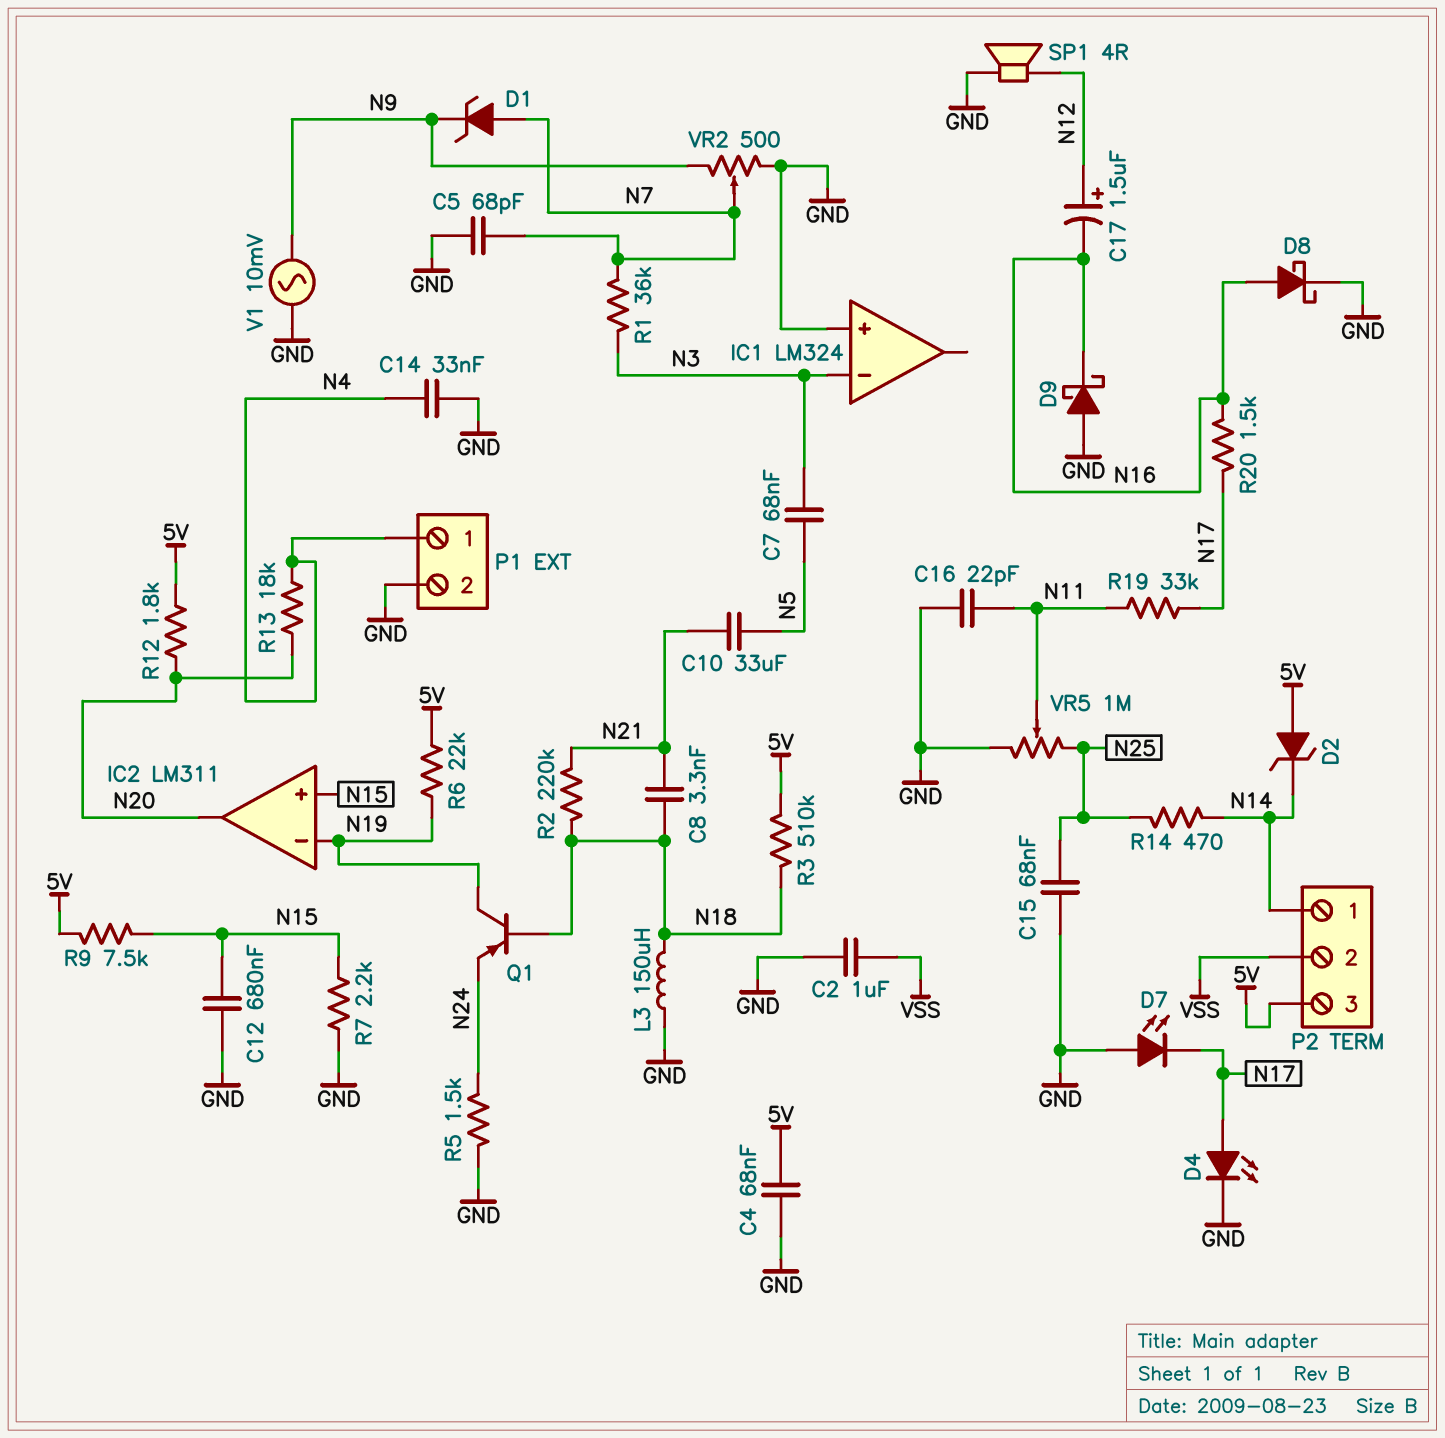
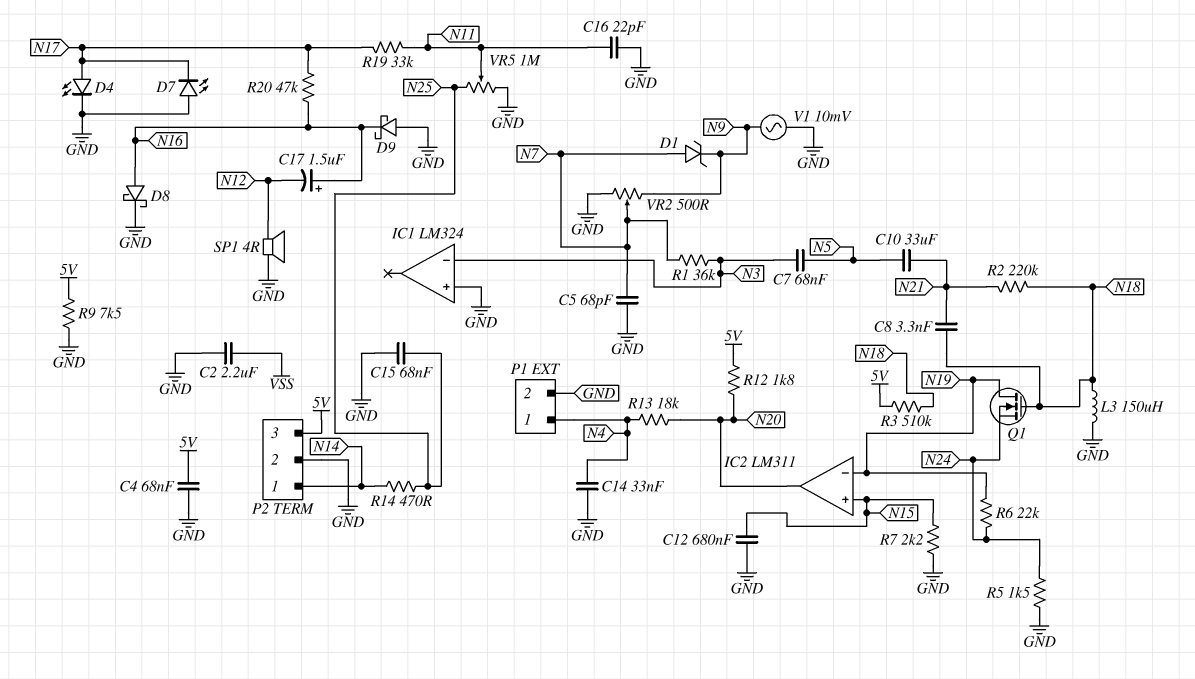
C2: 1uF (GND, VSS) -> 2.2uF (GND, VSS)
C17: 1.5uF (plus N12, minus N16) -> 1.5uF (plus N16, minus N12)
D2: zener (A 5V, K N14) -> none
P2 pin 2: VSS -> GND
Q1: PNP (B N18, C N19, E N24) -> NMOS (G N18, D N19, S N24)
R6: 22k (5V, N19) -> 22k (N19, N24)
R9: 7.5k (5V, N15) -> 7.5k (5V, GND)
R20: 1.5k (N16, N17) -> 47k (N16, N17)

